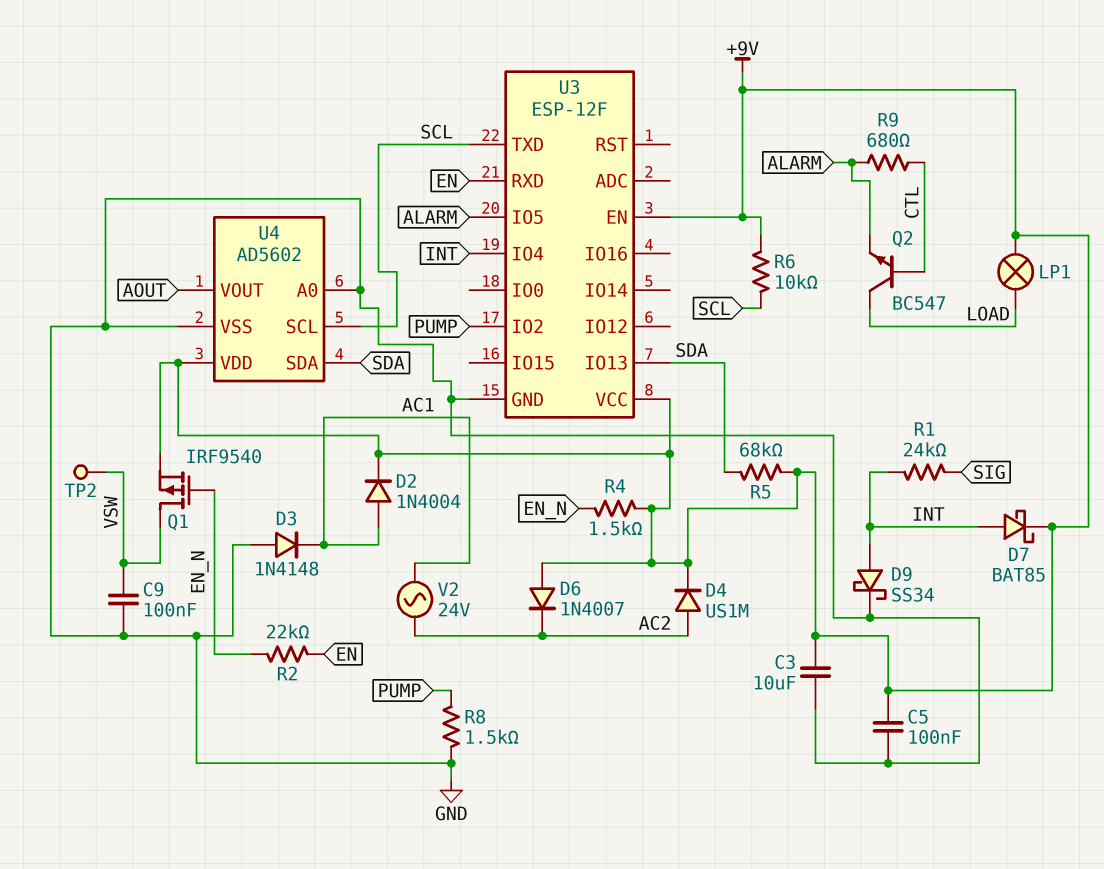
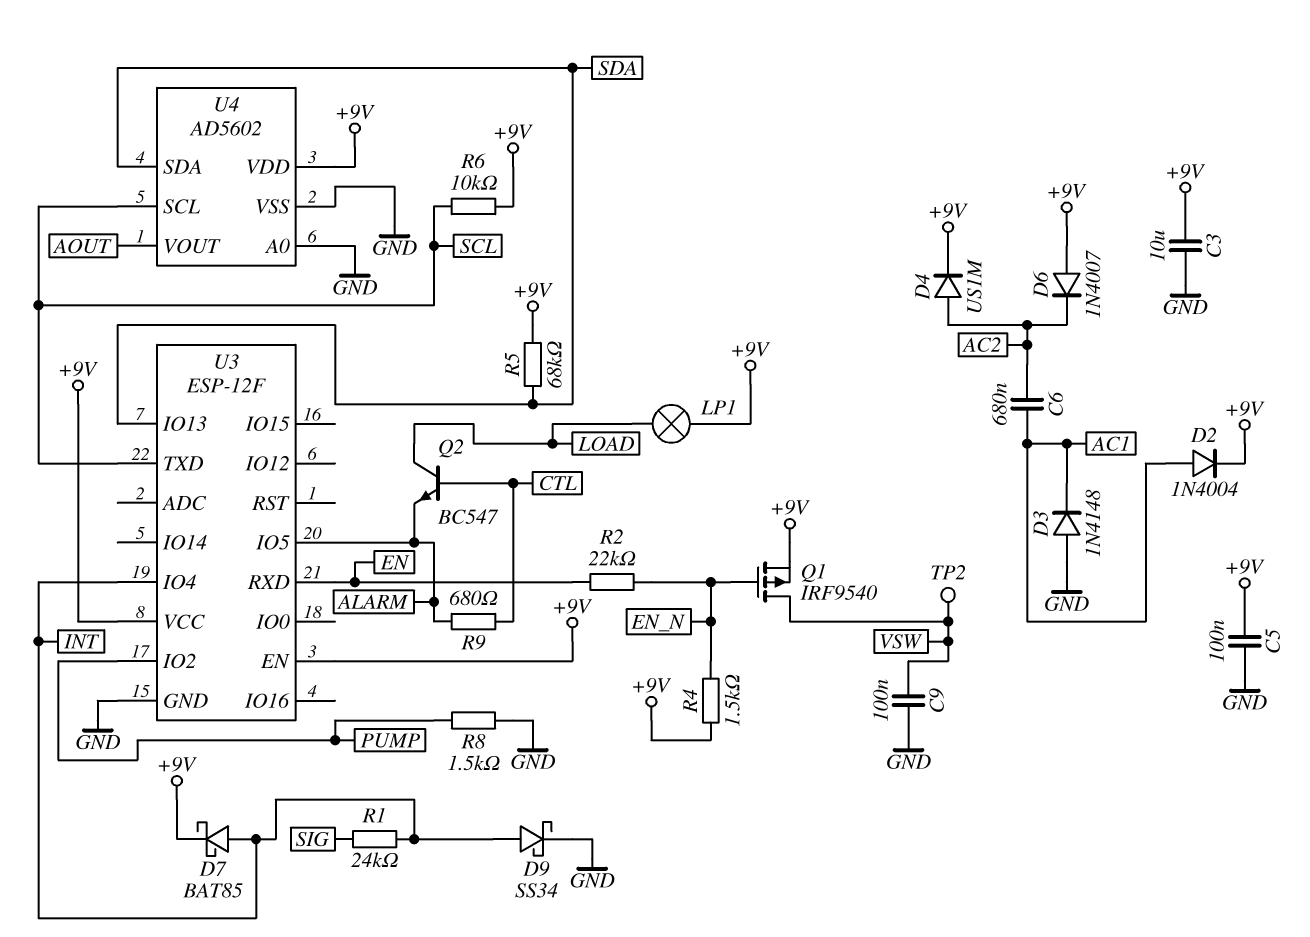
C6: none -> 680nF (AC1, AC2)
V2: AC 24V (AC1, AC2) -> none

